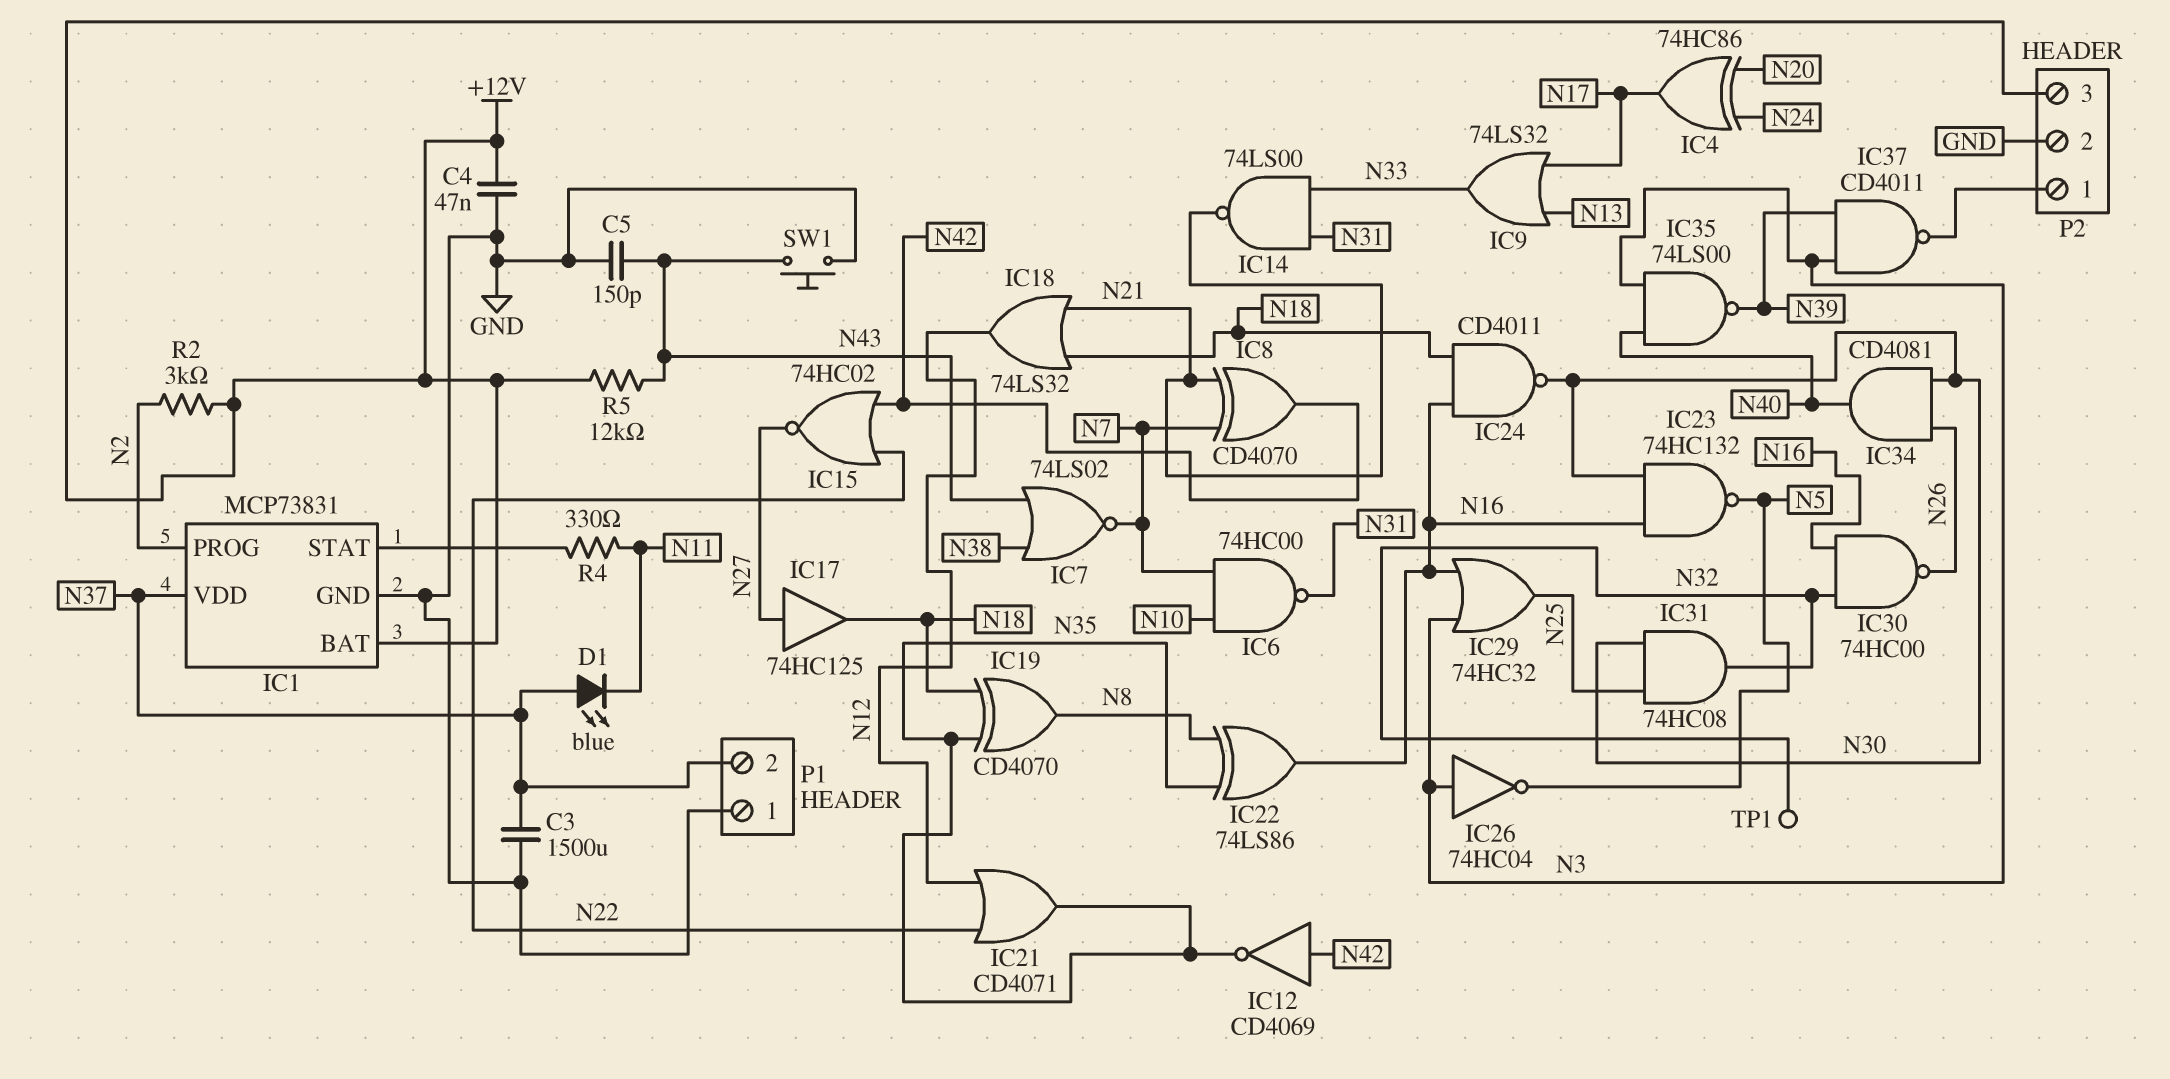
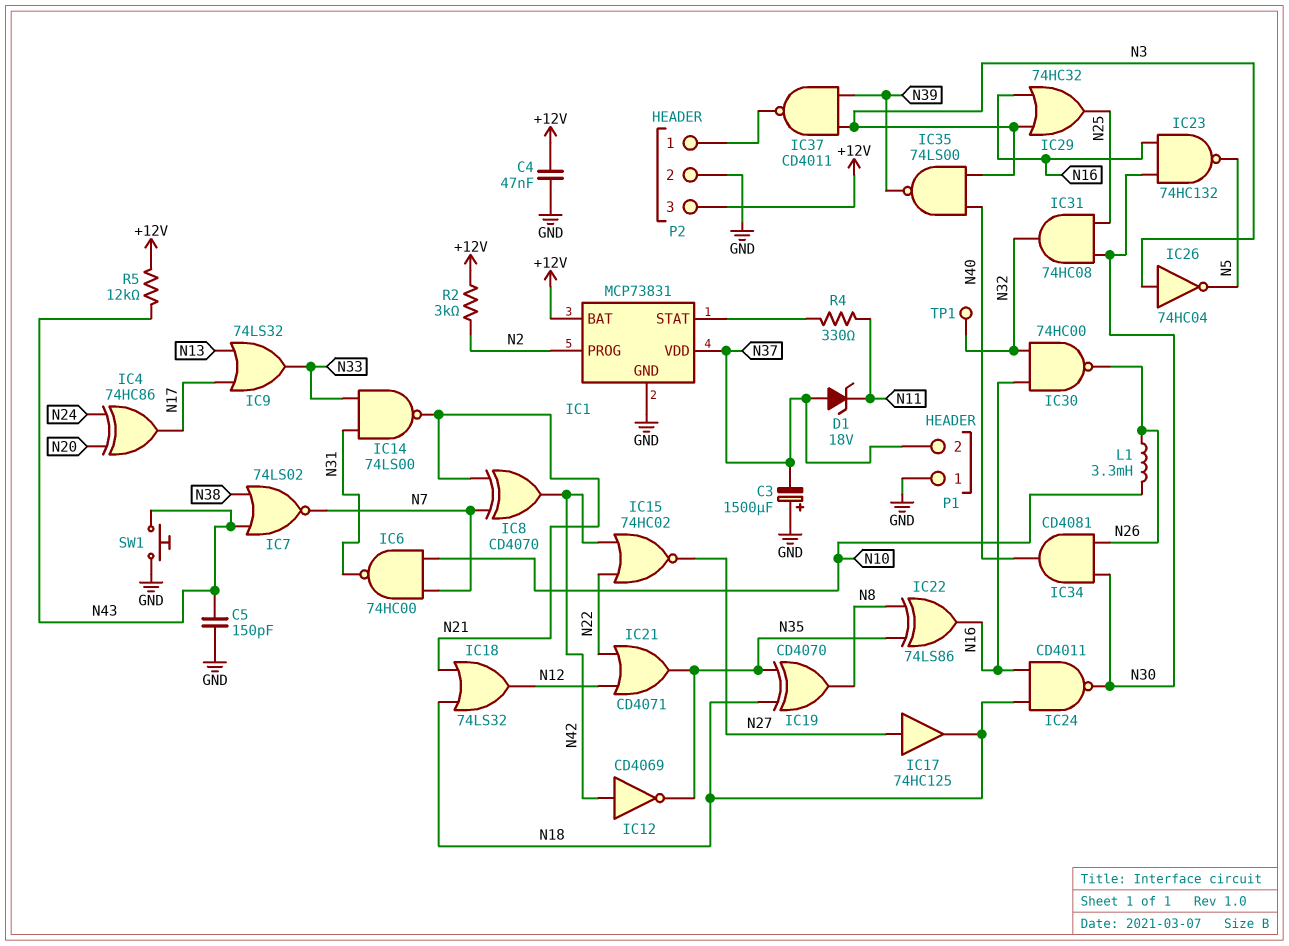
C3: 1500uF (GND, N37) -> 1500uF (plus GND, minus N37)
D1: LED blue (A N37, K N11) -> zener 18V (A N37, K N11)
L1: none -> 3.3mH (N10, N26)

